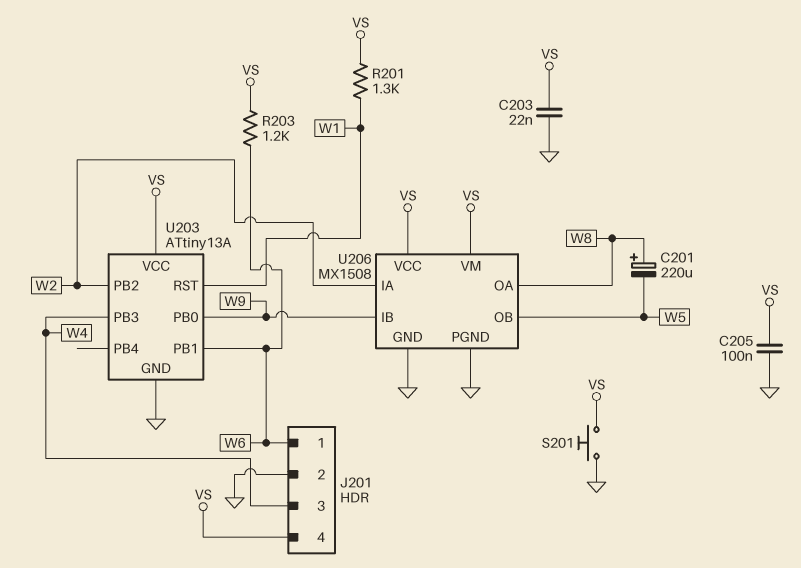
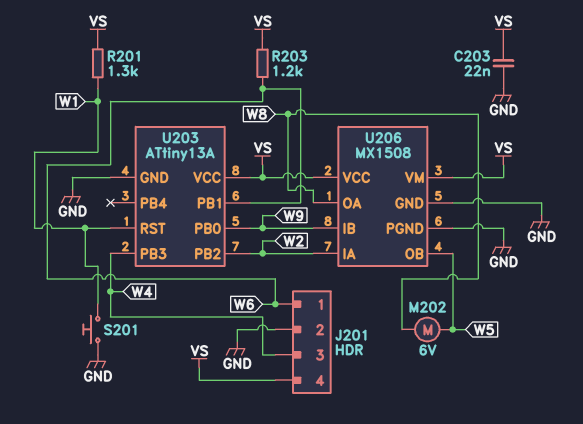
C201: 220uF (plus W8, minus W5) -> none
C205: 100nF (GND, VS) -> none
M202: none -> motor 6V (W5, W8)
S201: button (GND, VS) -> button (GND, W1)

